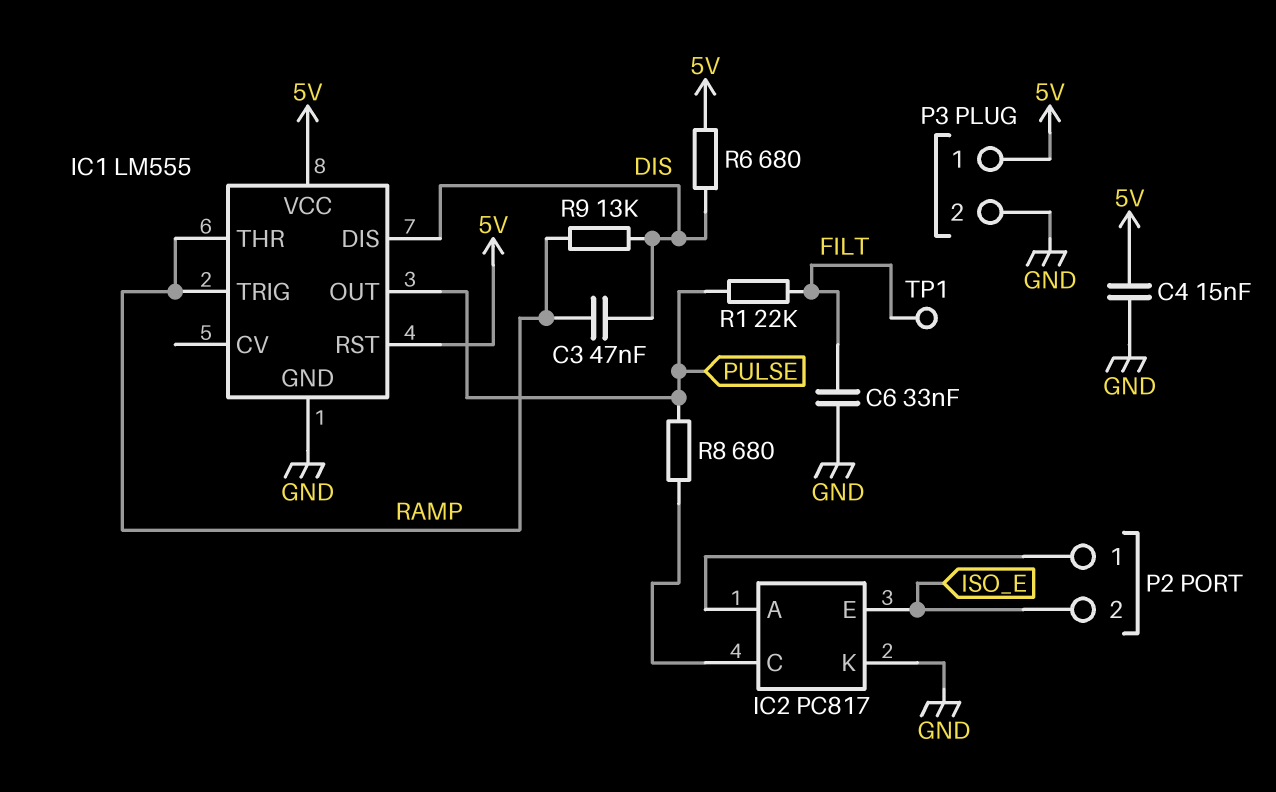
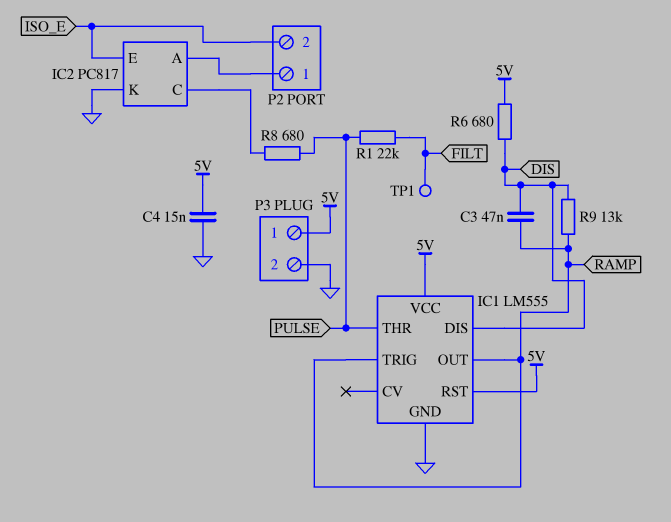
C6: 33nF (FILT, GND) -> none
IC1 pin OUT: PULSE -> RAMP
IC1 pin THR: RAMP -> PULSE

